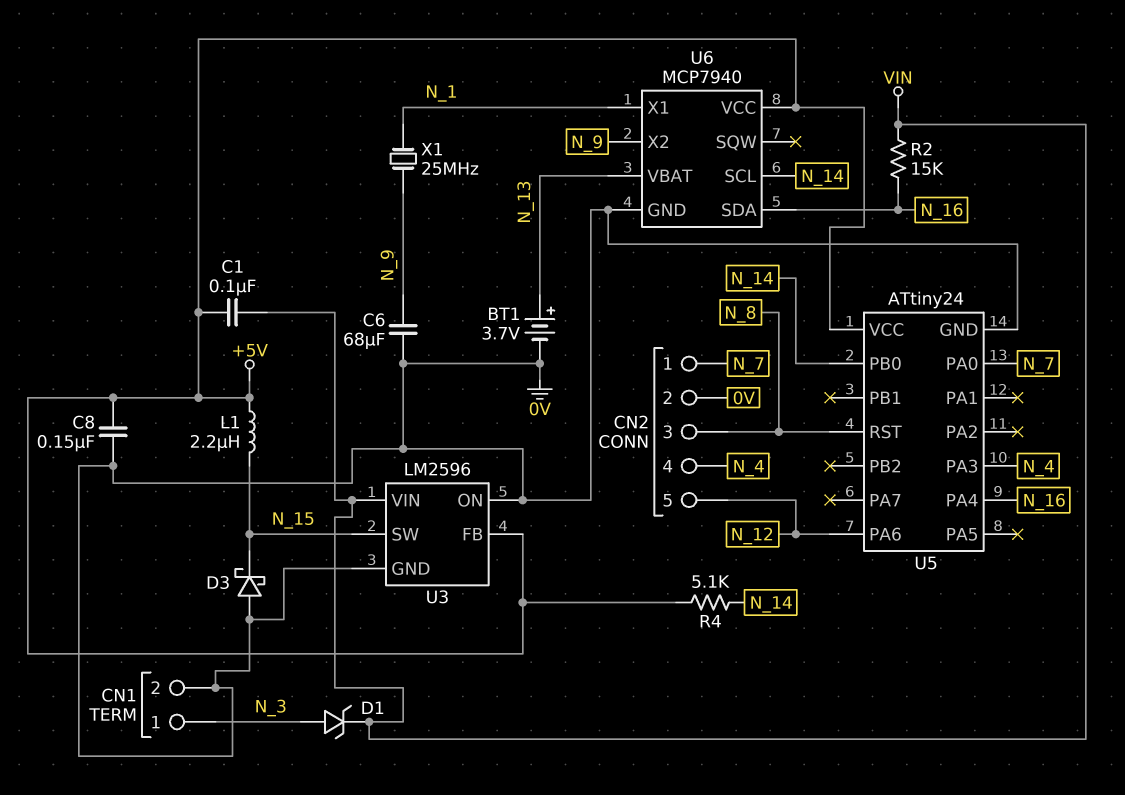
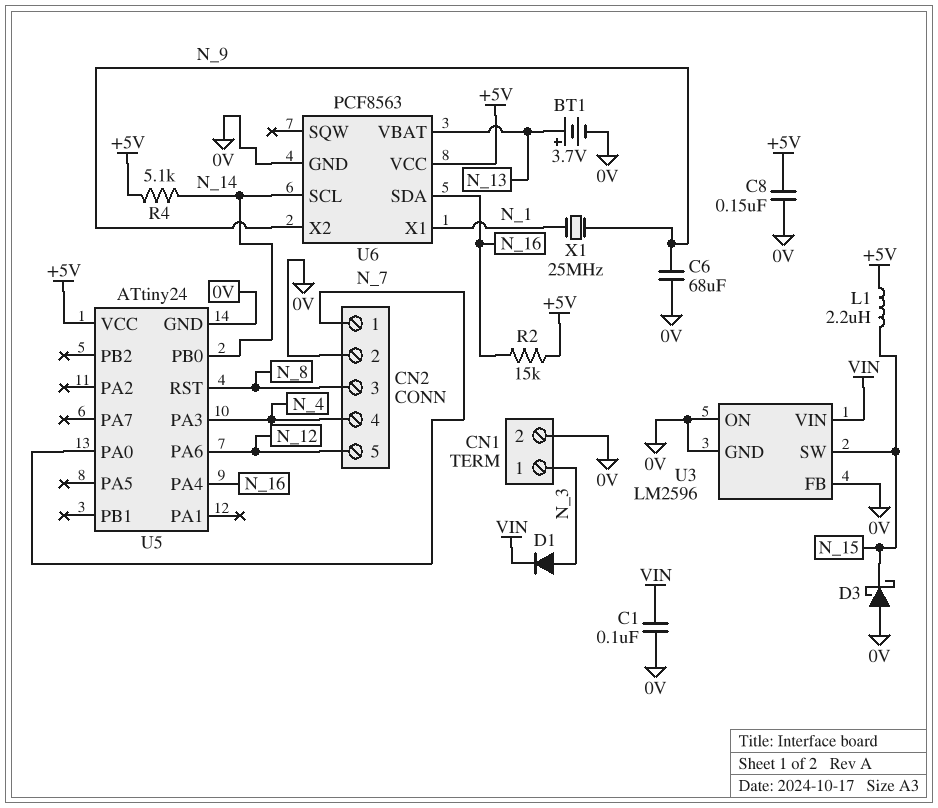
C1: 100nF (+5V, VIN) -> 100nF (0V, VIN)
D1: zener (A N_3, K VIN) -> diode (A N_3, K VIN)
R2: 15k (N_16, VIN) -> 15k (+5V, N_16)
U3 pin FB: +5V -> 0V
U6: MCP7940 -> PCF8563

